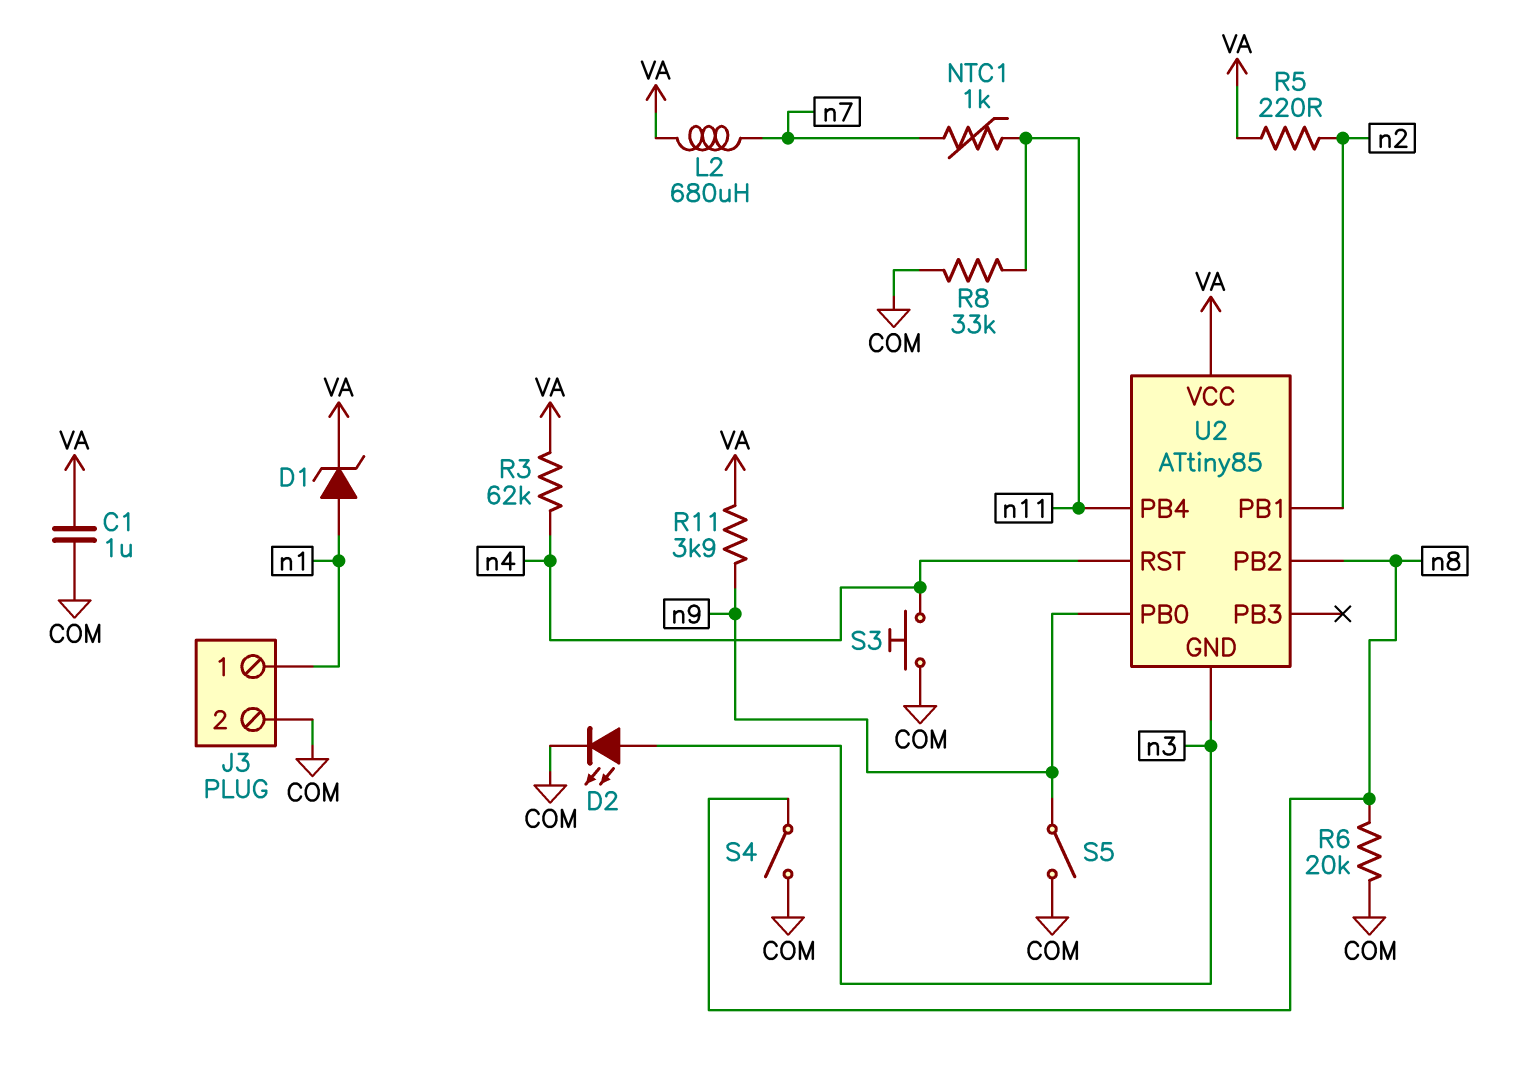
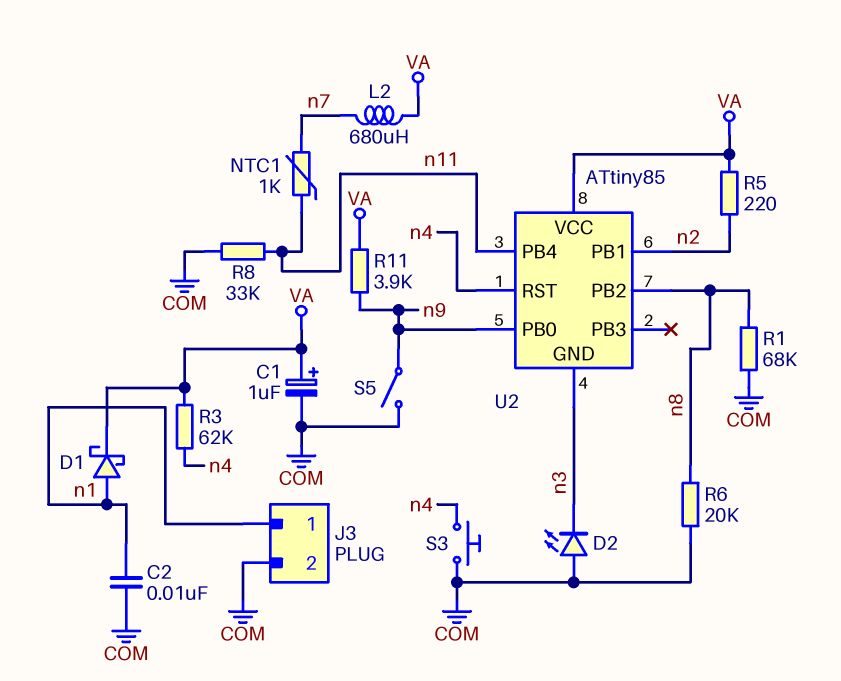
C1: 1uF (COM, VA) -> 1uF (plus VA, minus COM)
C2: none -> 10nF (COM, n1)
D1: zener (A n1, K VA) -> schottky (A n1, K VA)
D2: LED (A n3, K COM) -> LED (A COM, K n3)
R1: none -> 68k (COM, n8)
S4: switch (COM, n8) -> none

